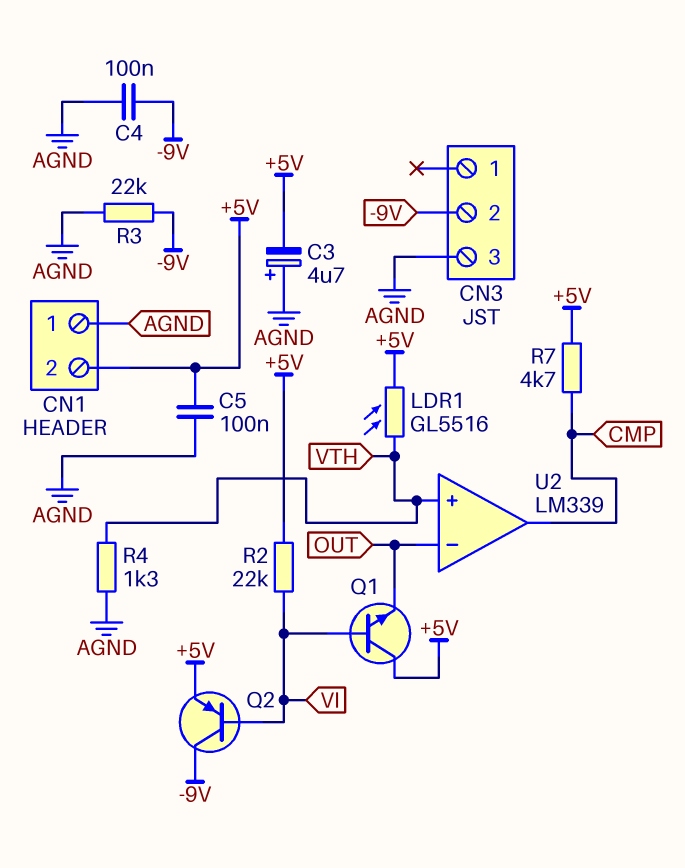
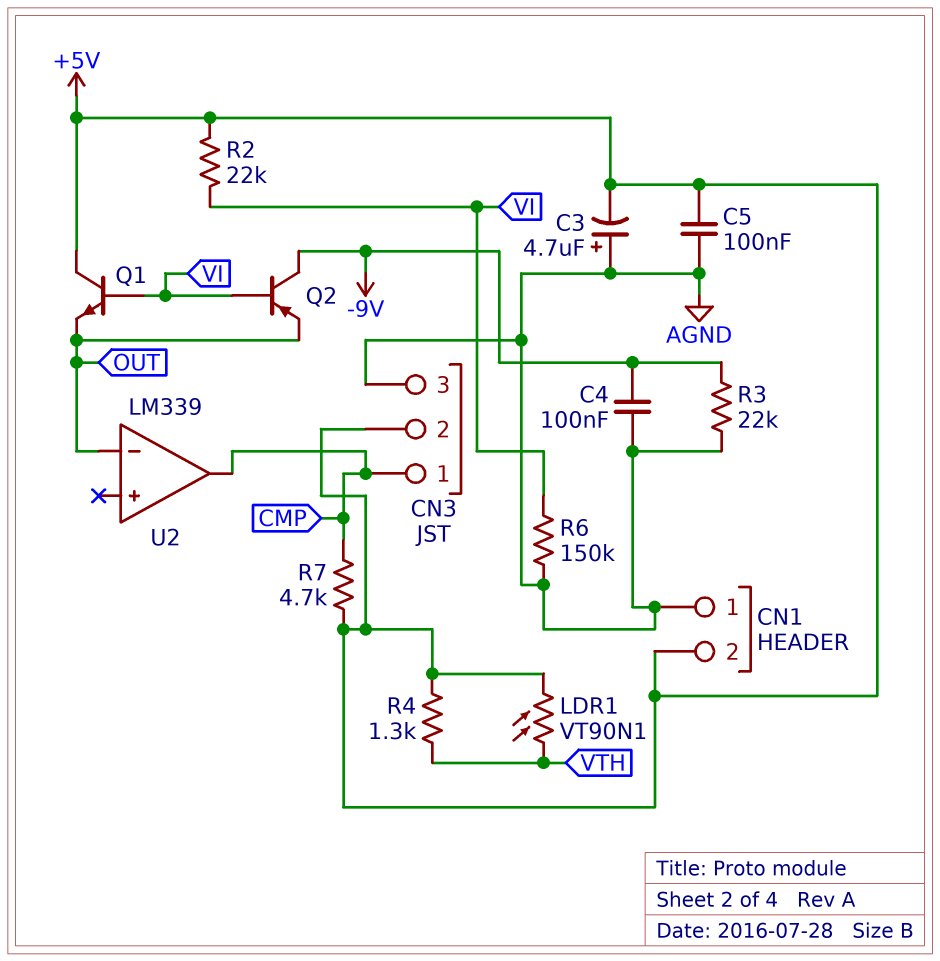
CN3 pin 1: none -> CMP
CN3 pin 2: -9V -> +5V
LDR1: GL5516 (+5V, VTH) -> VT90N1 (+5V, VTH)
Q2: PNP (B VI, C -9V, E +5V) -> PNP (B VI, C -9V, E OUT)
R4: 1.3k (AGND, VTH) -> 1.3k (+5V, VTH)
R6: none -> 150k (AGND, VI)
U2 pin in+: VTH -> none

